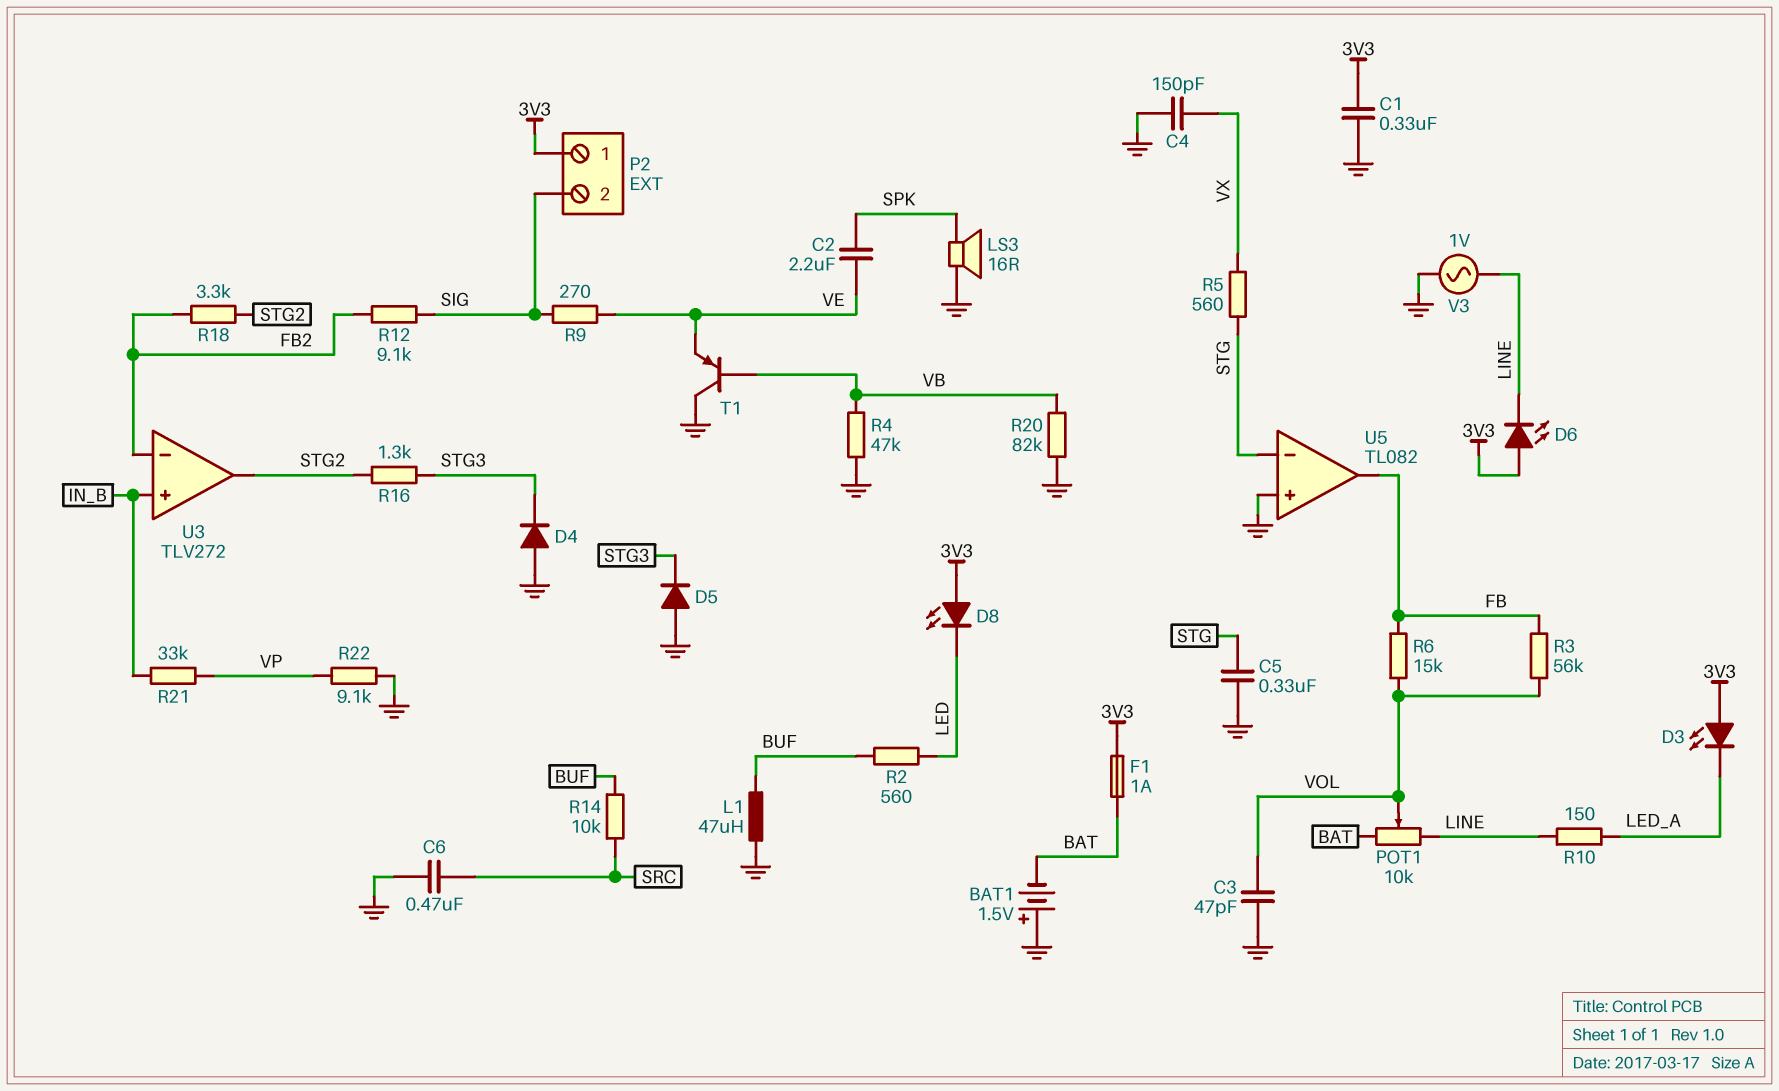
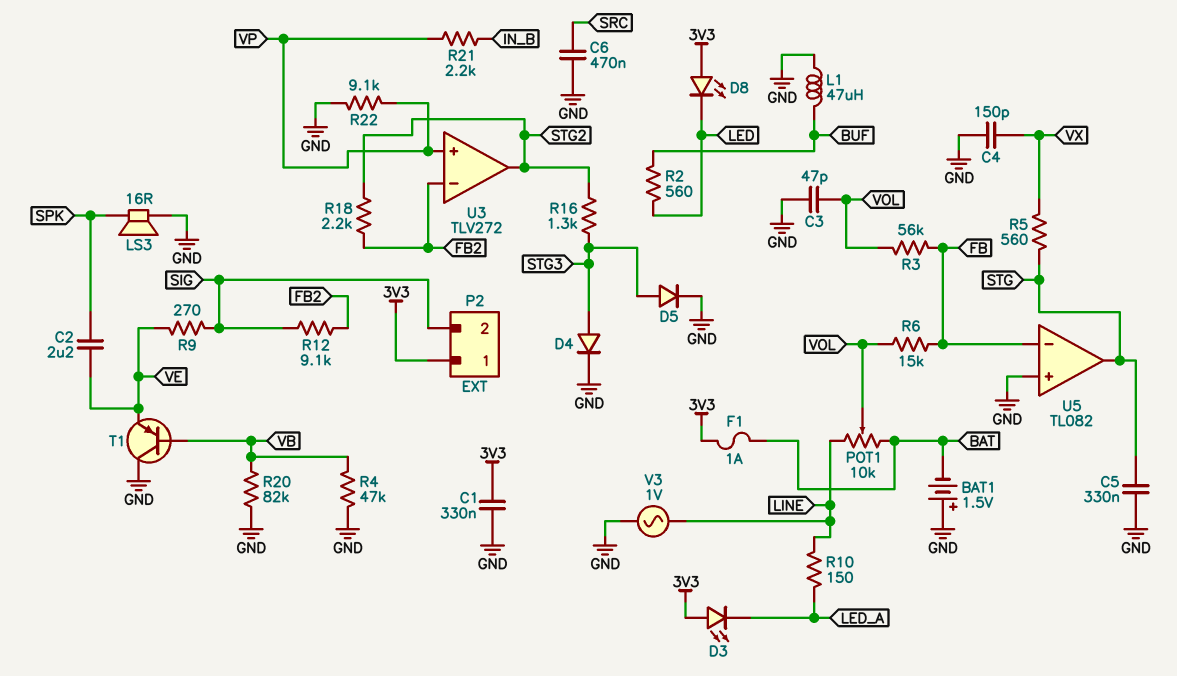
D4: diode (A GND, K STG3) -> diode (A STG3, K GND)
D5: diode (A GND, K STG3) -> diode (A STG3, K GND)
D6: LED (A 3V3, K LINE) -> none
R14: 10k (BUF, SRC) -> none
R18: 3.3k (FB2, STG2) -> 2.2k (FB2, STG2)
R21: 33k (IN_B, VP) -> 2.2k (IN_B, VP)
U3 pin in+: IN_B -> VP
U5 pin in-: STG -> FB
U5 pin out: FB -> STG

